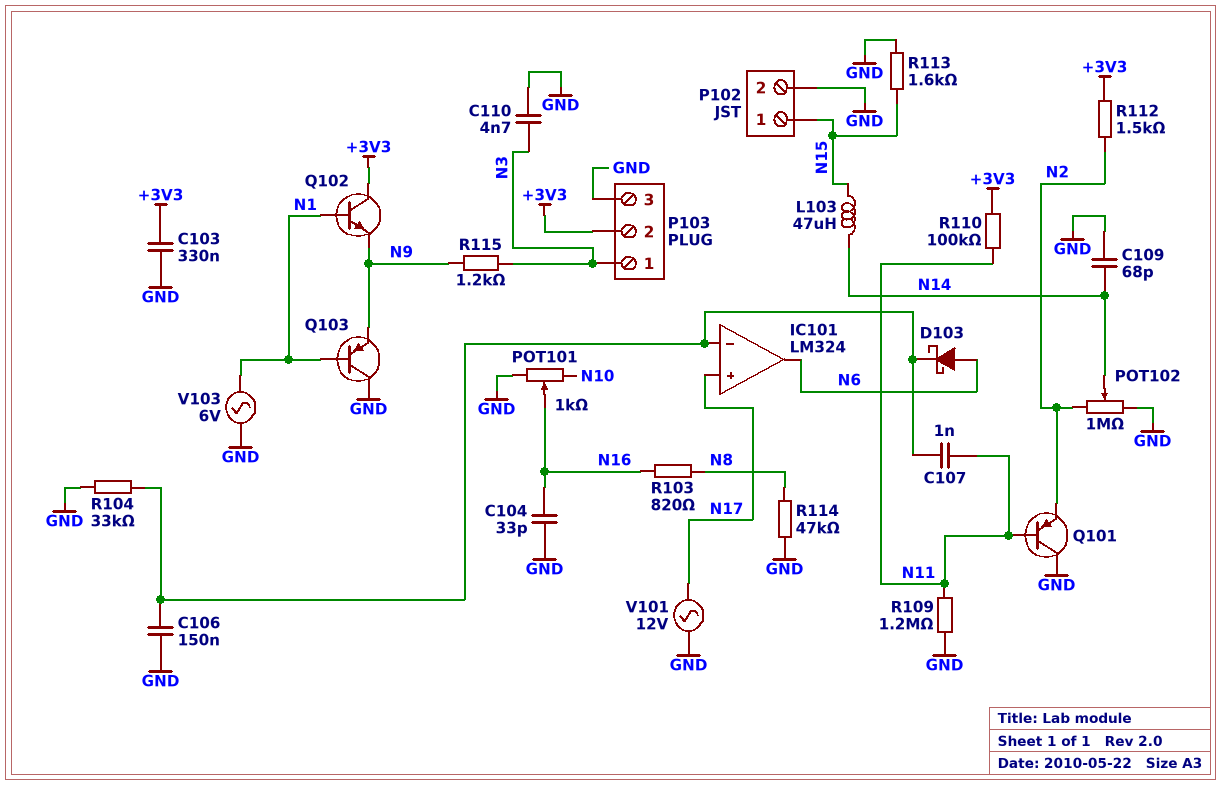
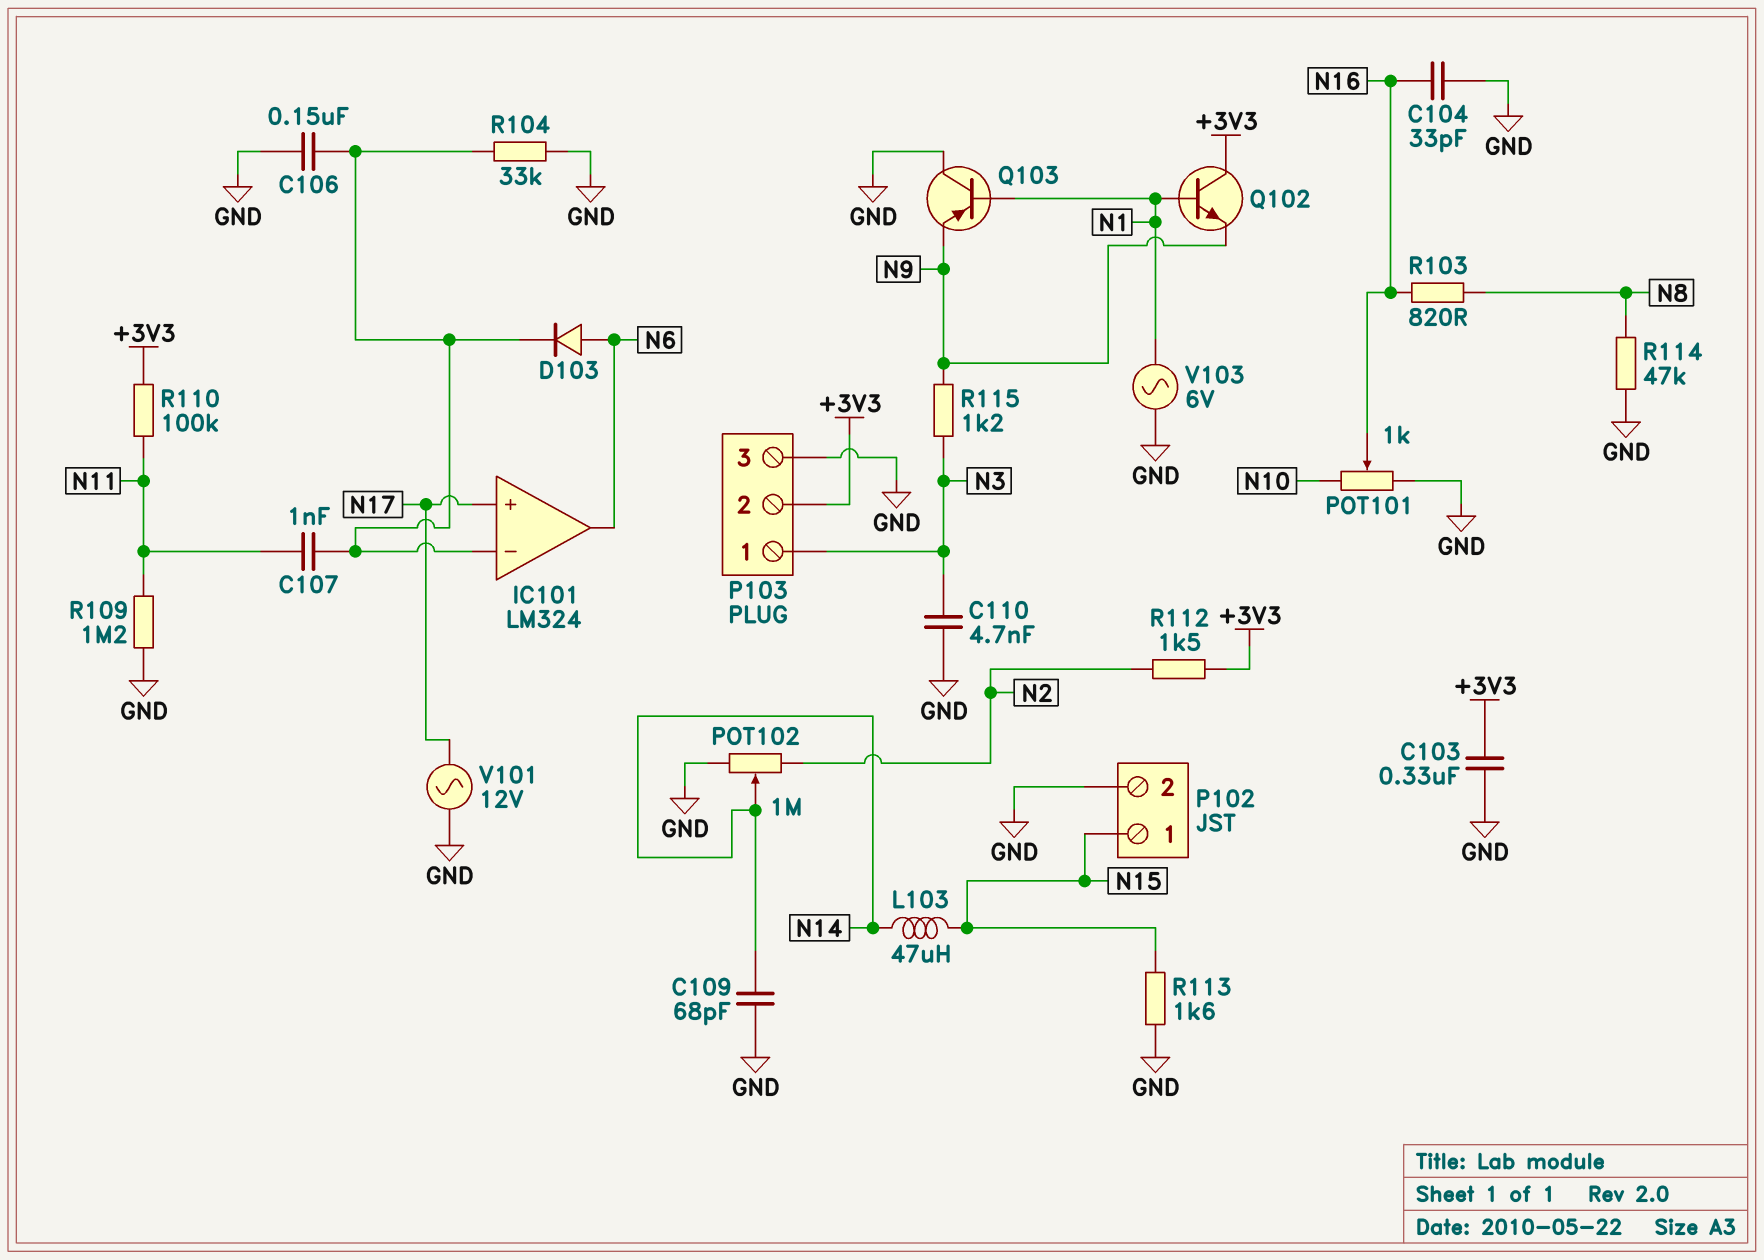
D103: schottky (A N6, K IC101/in-) -> diode (A N6, K IC101/in-)
Q101: PNP (B N11, C GND, E N2) -> none

